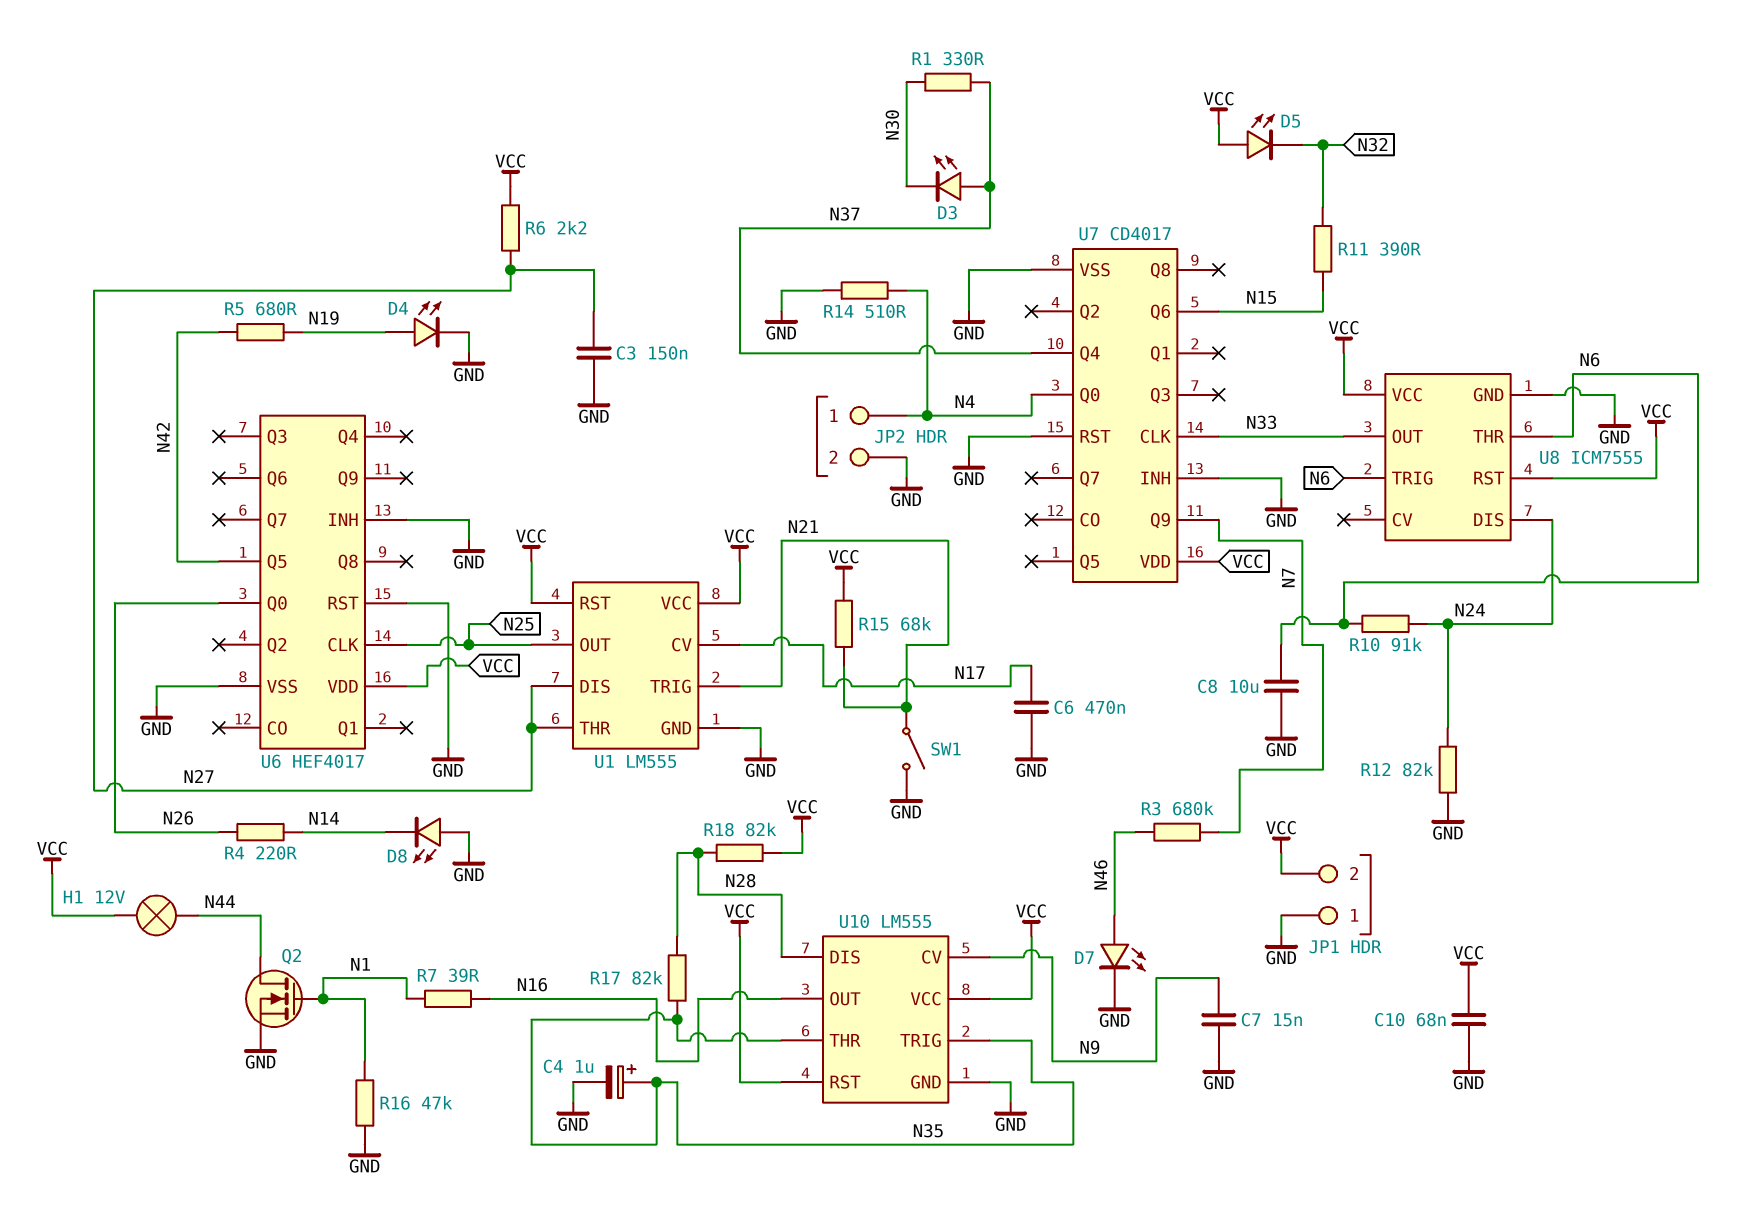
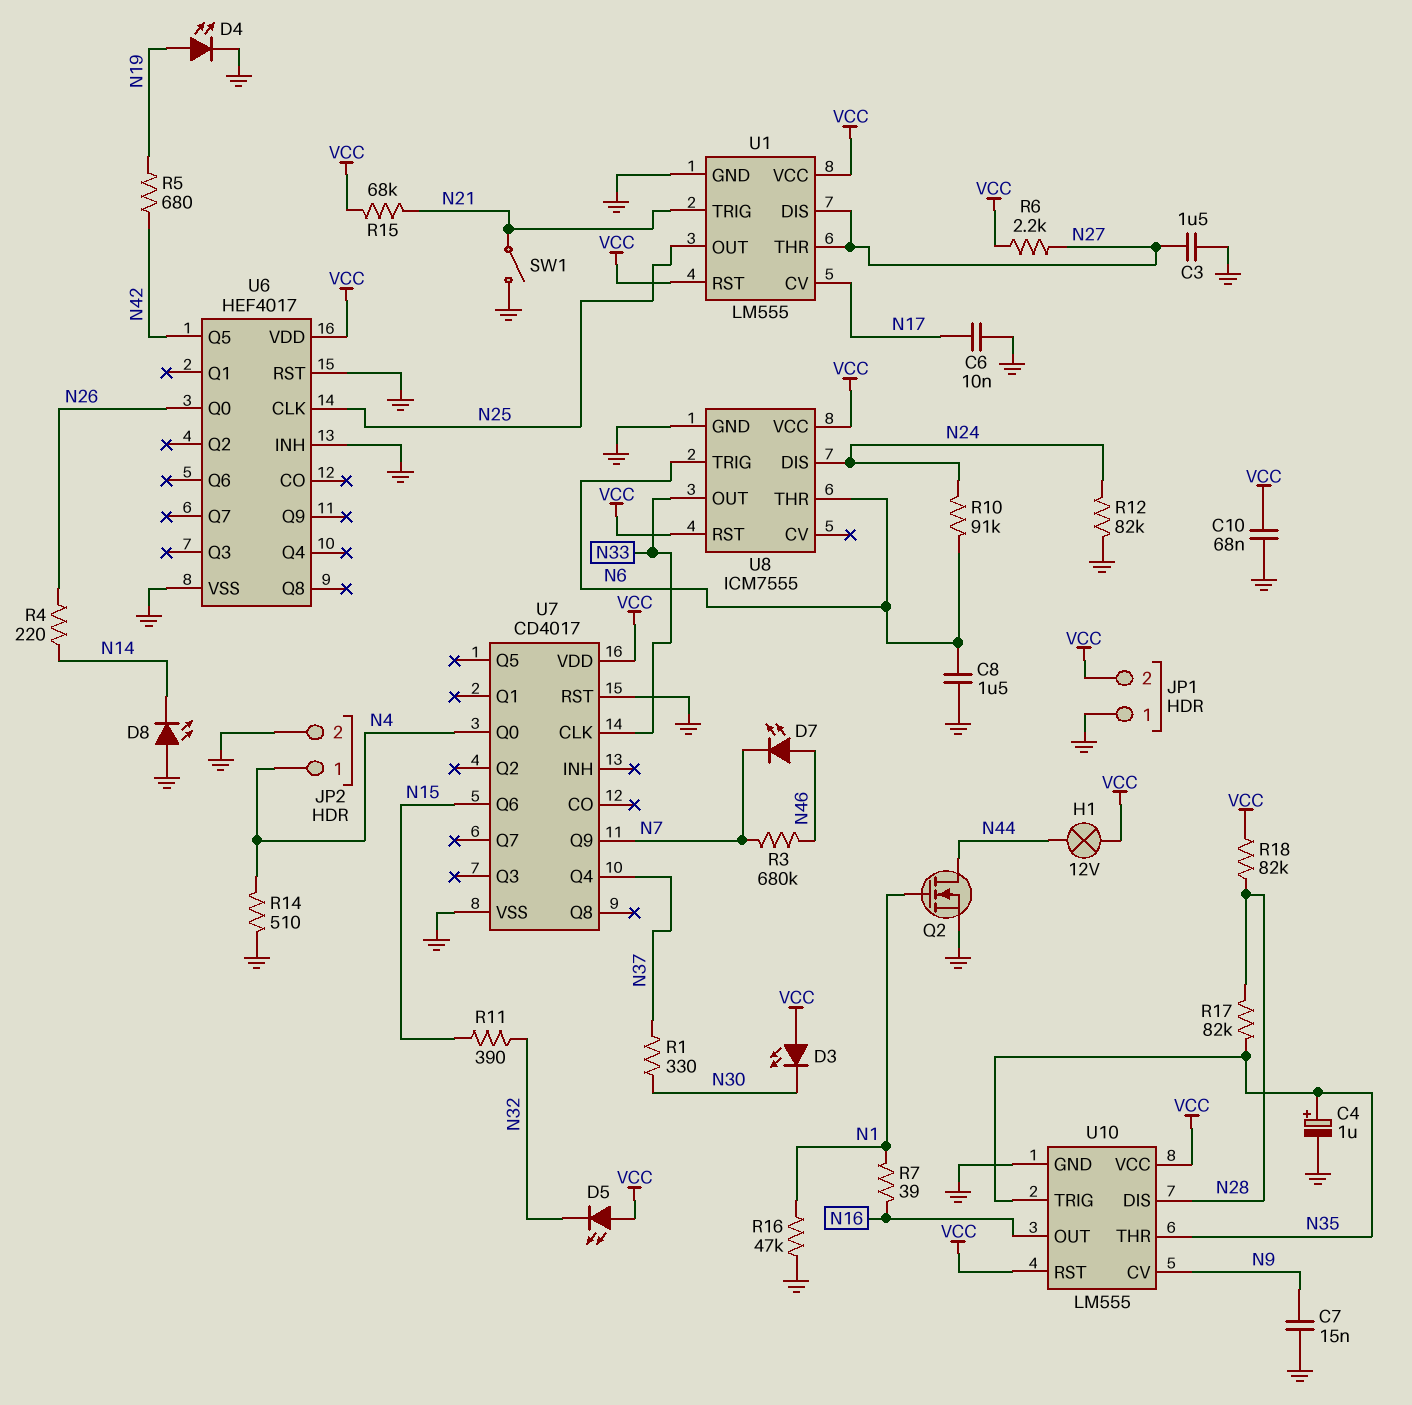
C3: 150nF (GND, N27) -> 1.5uF (GND, N27)
C6: 470nF (GND, N17) -> 10nF (GND, N17)
C8: 10uF (GND, N6) -> 1.5uF (GND, N6)
D3: LED (A N37, K N30) -> LED (A VCC, K N30)
D7: LED (A N46, K GND) -> LED (A N46, K N7)
U7 pin INH: GND -> none

